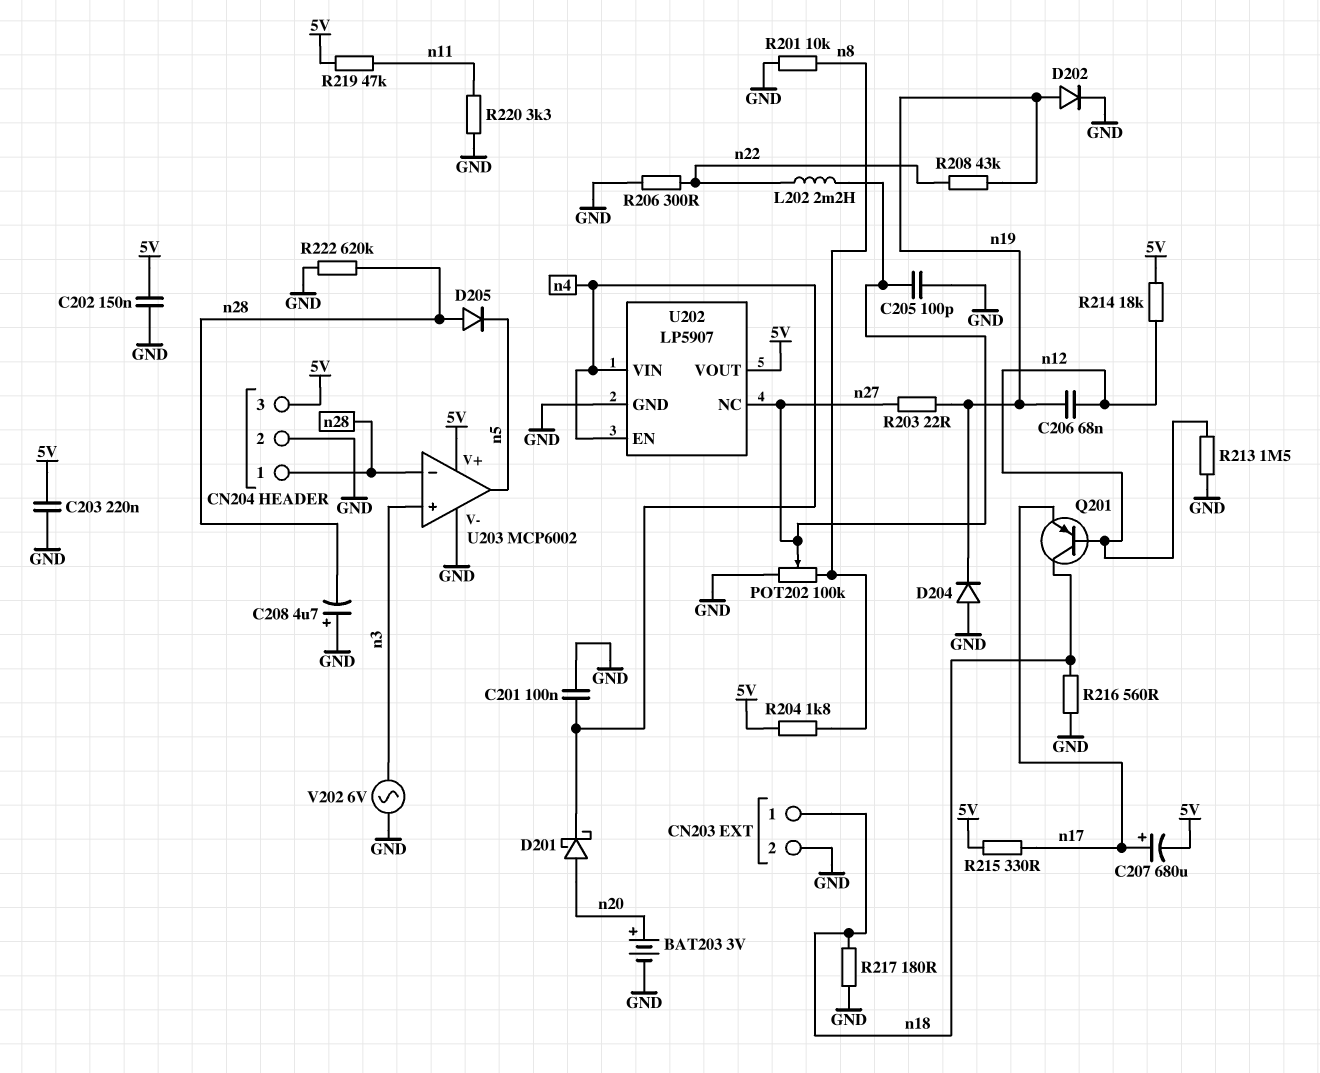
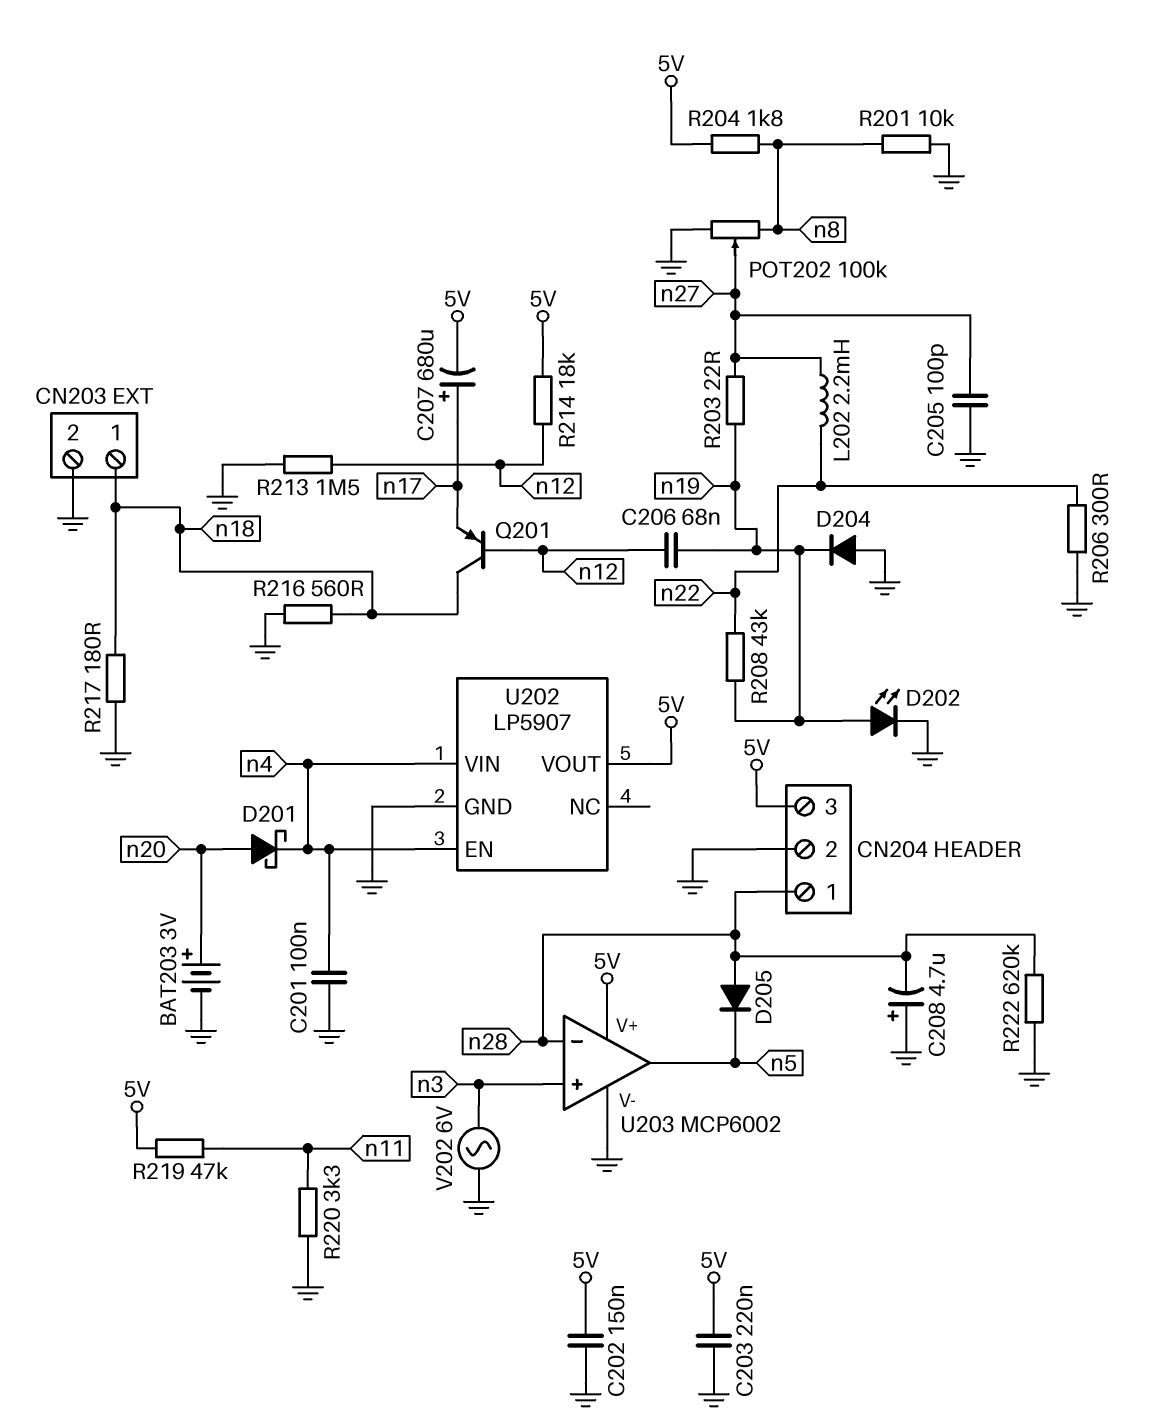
D202: diode (A n19, K GND) -> LED (A n19, K GND)
R215: 330 (5V, n17) -> none
U202 pin NC: n27 -> none

